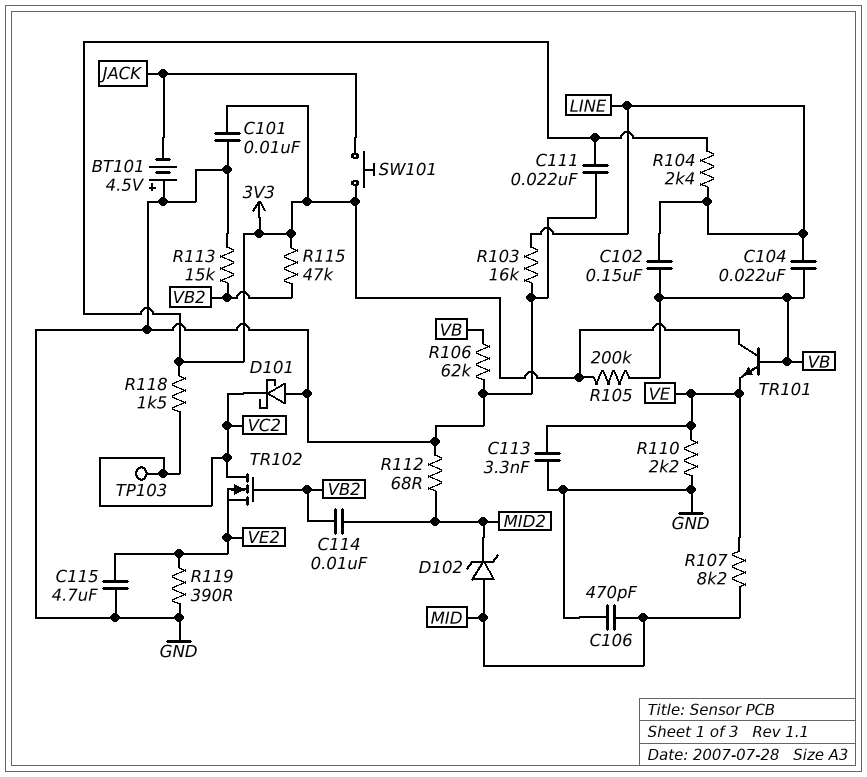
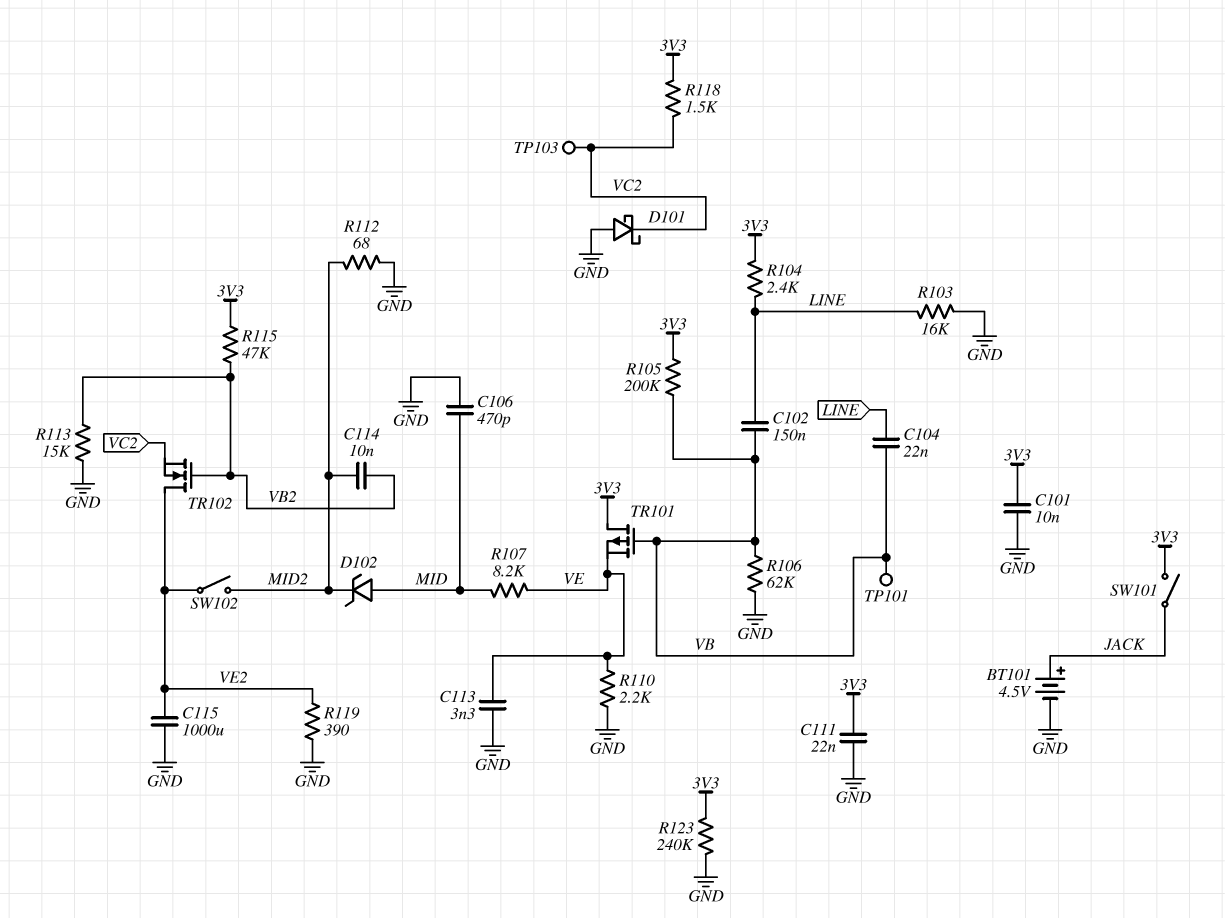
BT101: 4.5V (plus GND, minus JACK) -> 4.5V (plus JACK, minus GND)
C115: 4.7uF (GND, VE2) -> 1000uF (GND, VE2)
R123: none -> 240k (3V3, GND)
SW101: button (3V3, JACK) -> switch (3V3, JACK)
SW102: none -> switch (MID2, VE2)
TP101: none -> test point (VB)
TR101: NPN (B VB, C 3V3, E VE) -> PMOS (G VB, D 3V3, S VE)
TR102: NMOS (G VB2, D VC2, S VE2) -> NMOS (G VB2, D VE2, S VC2)

